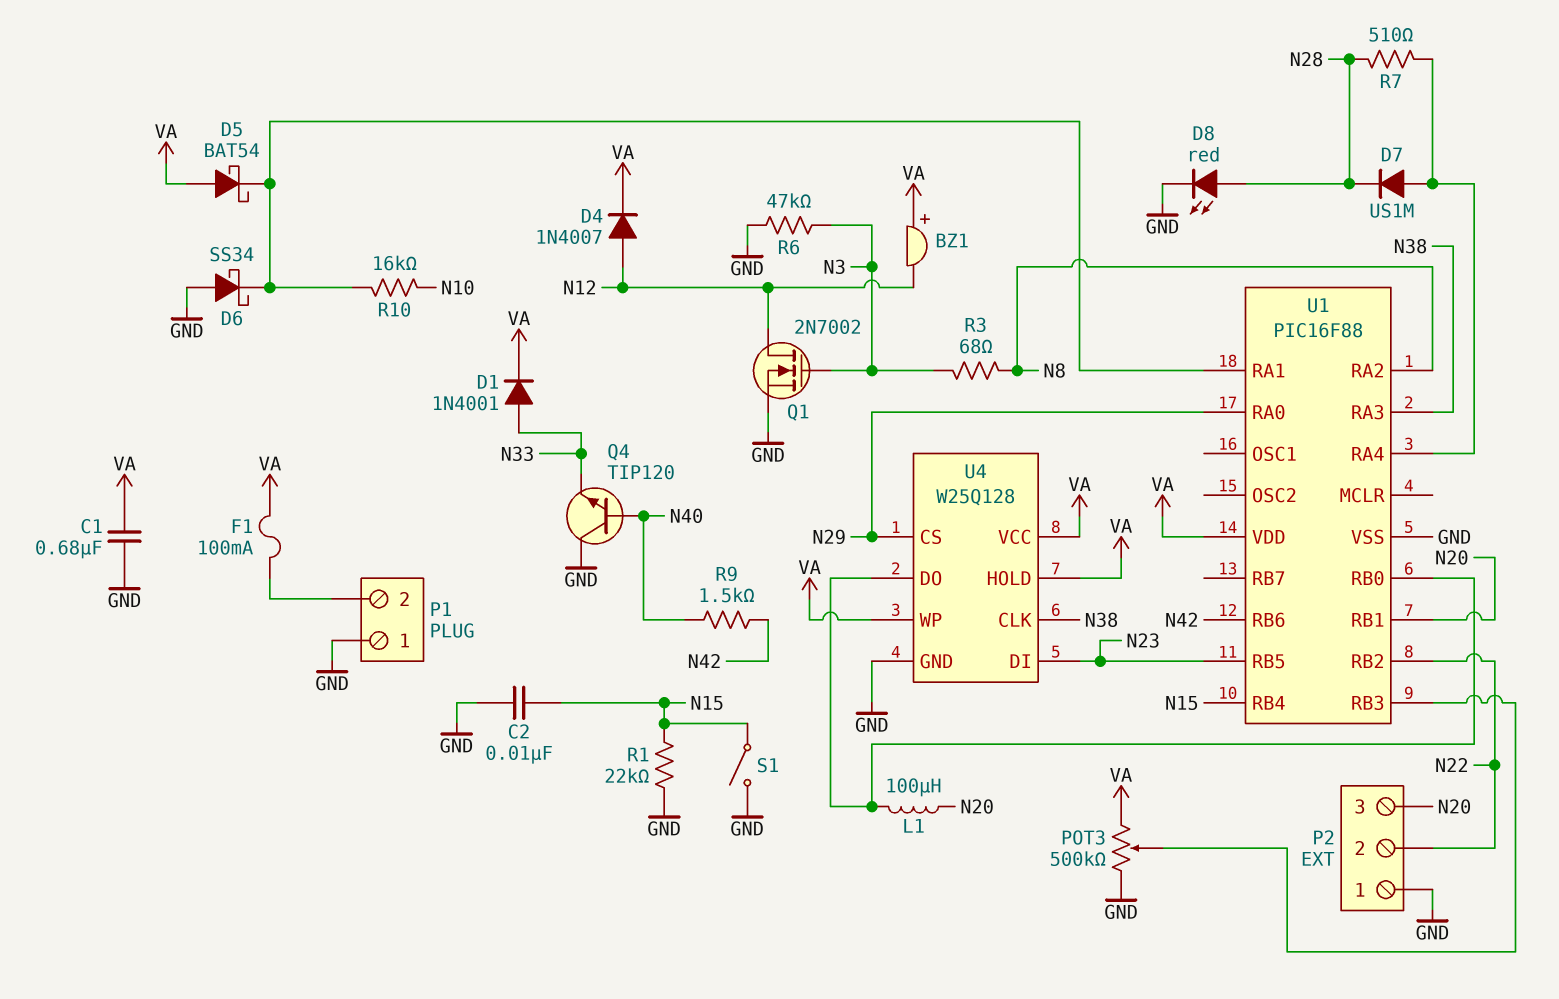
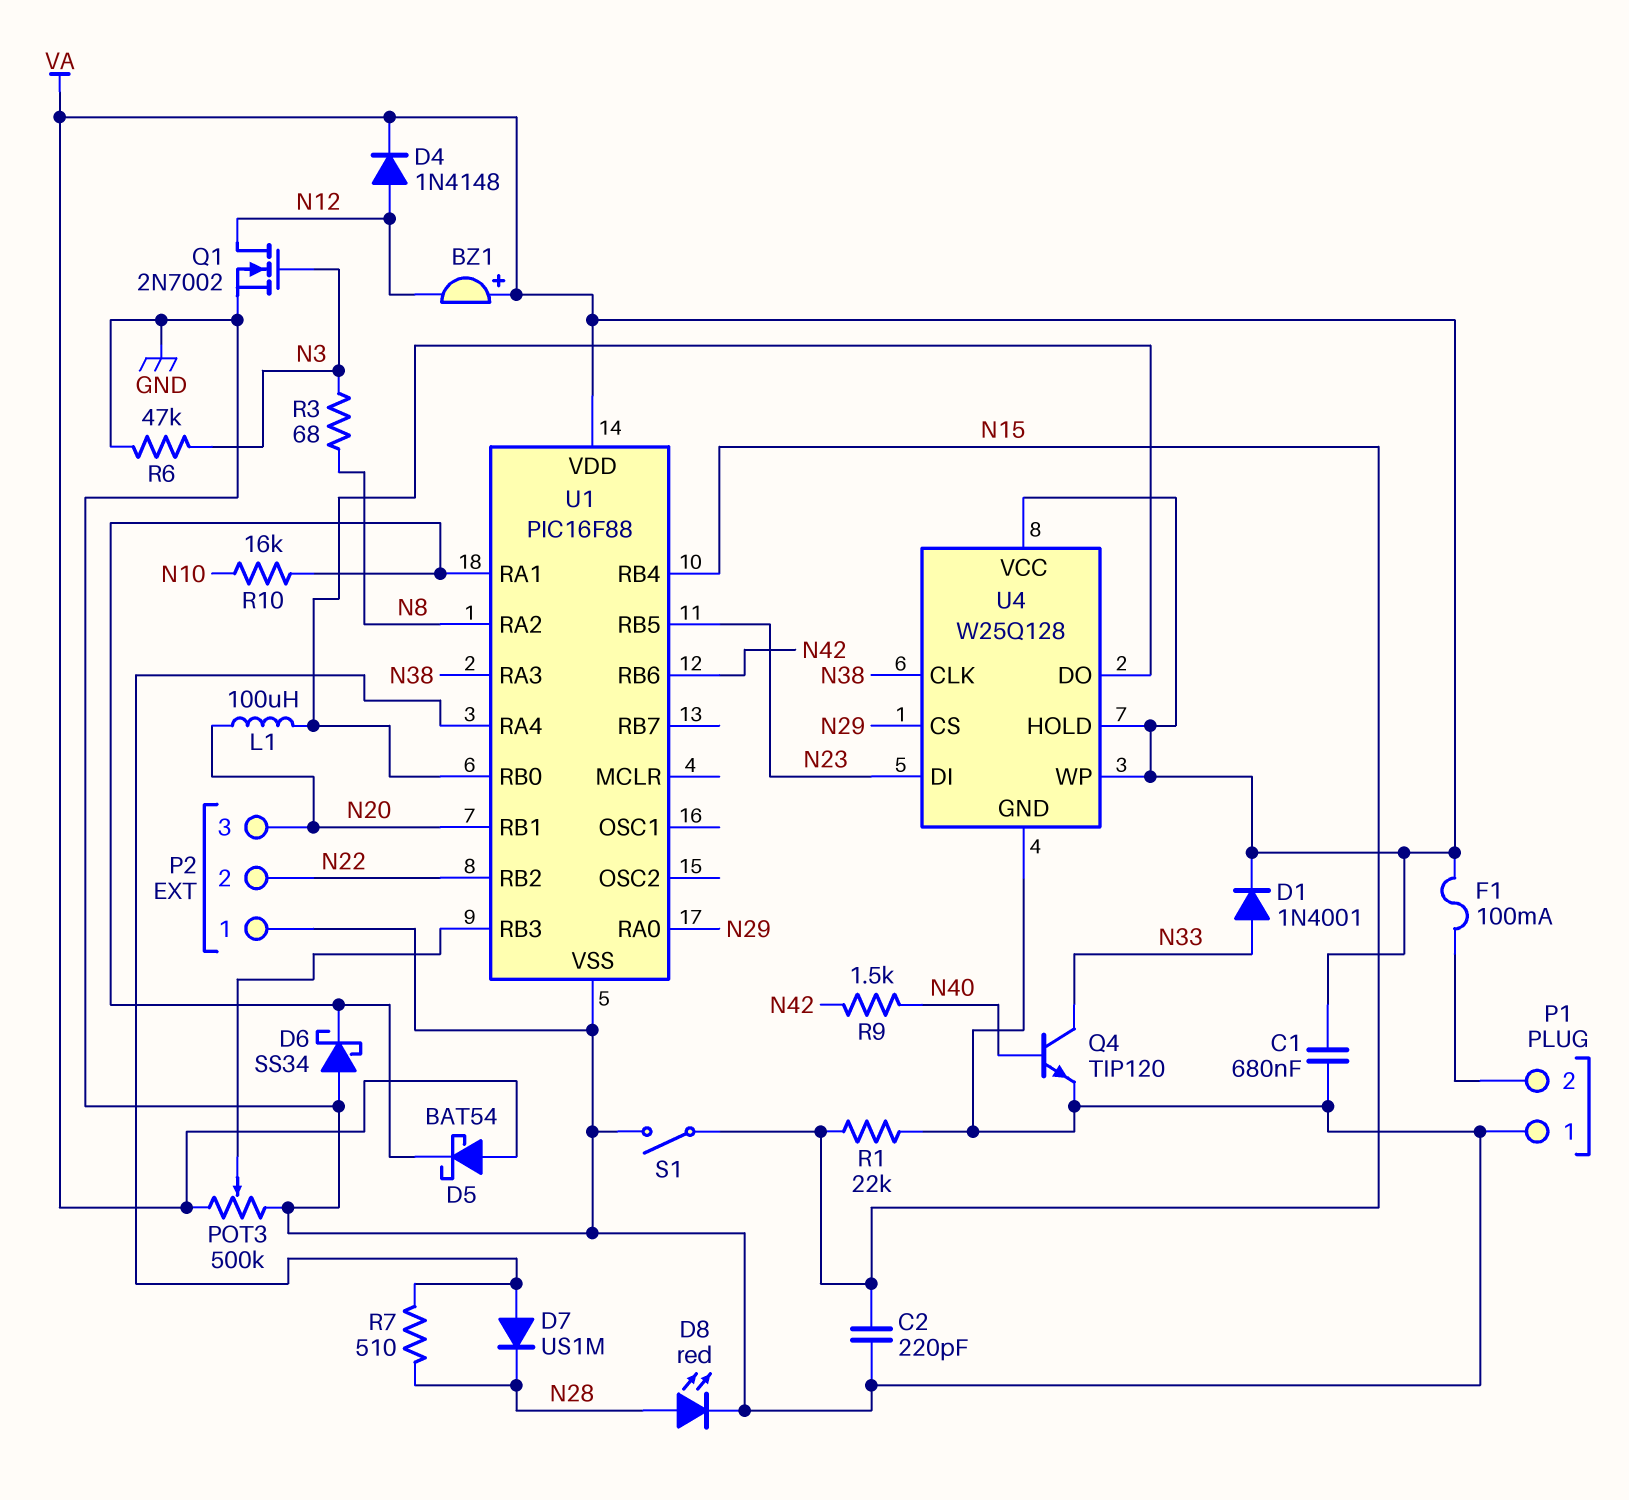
C2: 10nF (GND, N15) -> 220pF (GND, N15)
D4: diode 1N4007 (A N12, K VA) -> diode 1N4148 (A N12, K VA)
Q4: NPN TIP120 (B N40, C GND, E N33) -> NPN TIP120 (B N40, C N33, E GND)

